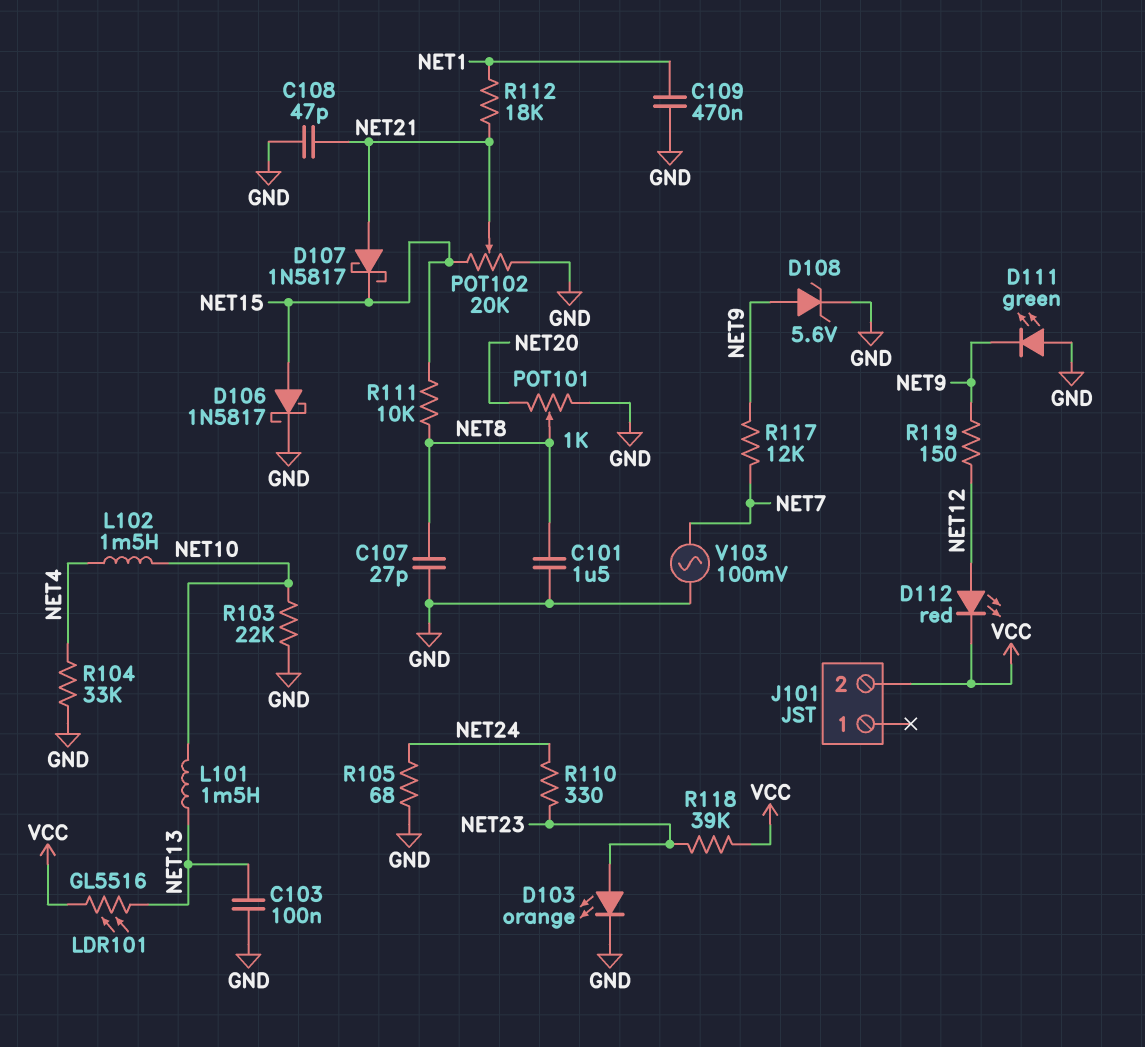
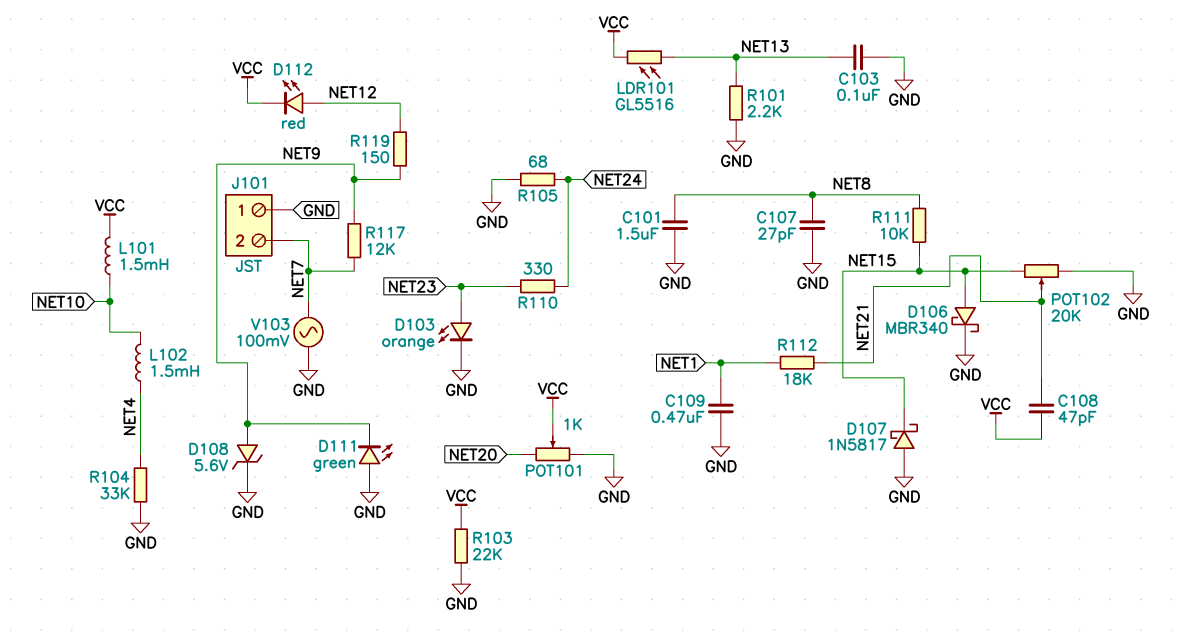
C108: 47pF (GND, NET21) -> 47pF (NET21, VCC)
D106: schottky 1N5817 (A NET15, K GND) -> schottky MBR340 (A NET15, K GND)
D107: schottky 1N5817 (A NET21, K NET15) -> schottky 1N5817 (A GND, K NET15)
J101 pin 1: none -> GND
J101 pin 2: VCC -> NET7
L101: 1.5mH (NET10, NET13) -> 1.5mH (NET10, VCC)
POT101: 1k (GND, NET20, wiper NET8) -> 1k (GND, NET20, wiper VCC)
R101: none -> 2.2k (GND, NET13)
R103: 22k (GND, NET10) -> 22k (GND, VCC)
R118: 39k (NET23, VCC) -> none

